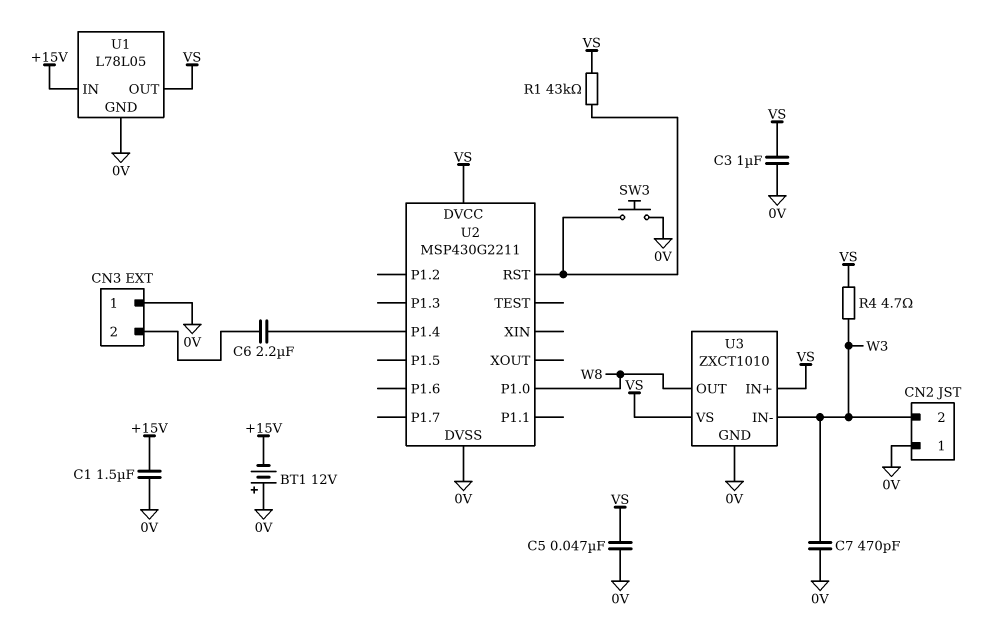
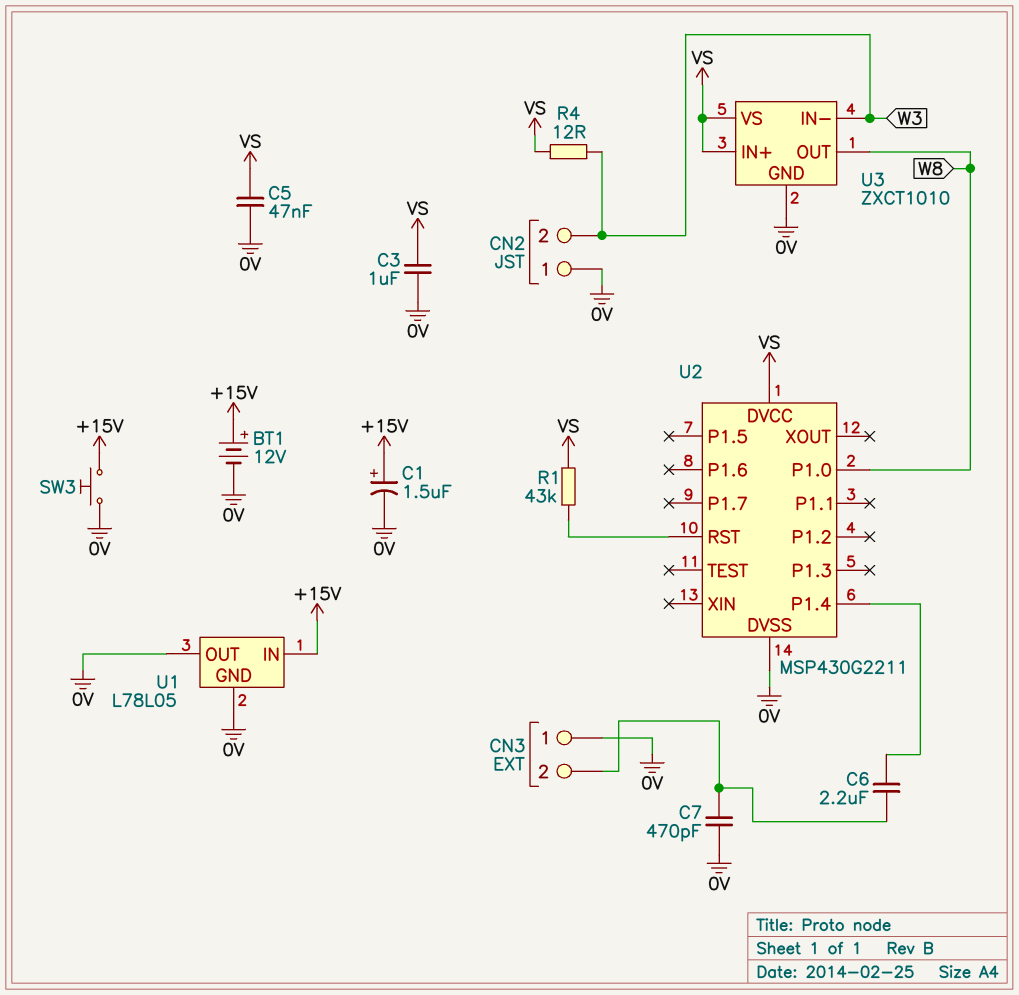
BT1: 12V (plus 0V, minus +15V) -> 12V (plus +15V, minus 0V)
C1: 1.5uF (+15V, 0V) -> 1.5uF (plus +15V, minus 0V)
C7: 470pF (0V, W3) -> 470pF (0V, CN3/2)
R4: 4.7 (VS, W3) -> 12 (VS, W3)
SW3: button (0V, U2/RST) -> button (+15V, 0V)
U1 pin OUT: VS -> 0V

